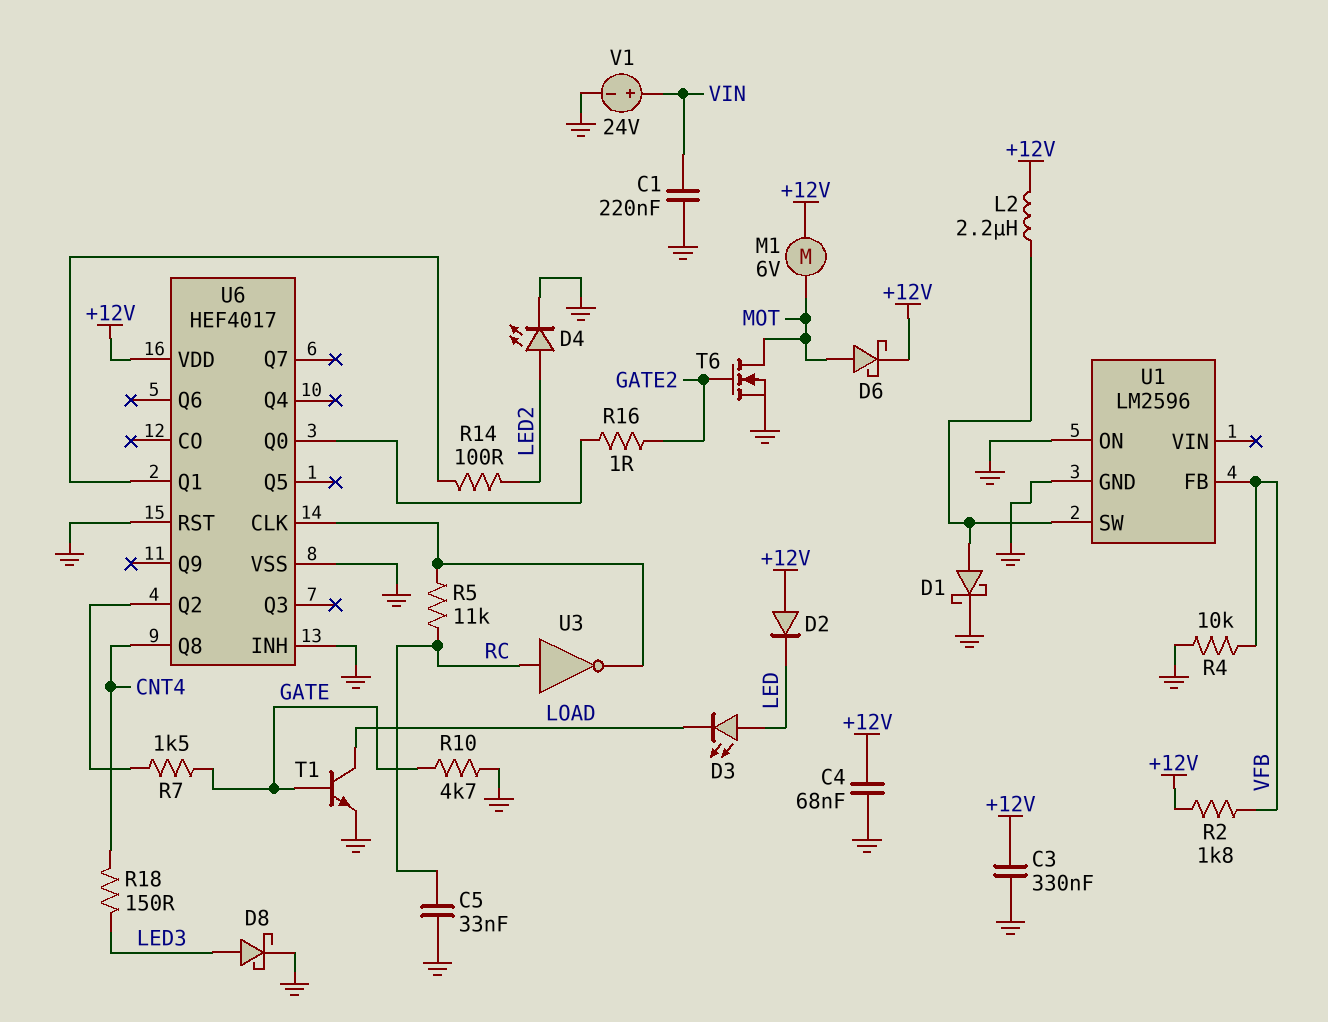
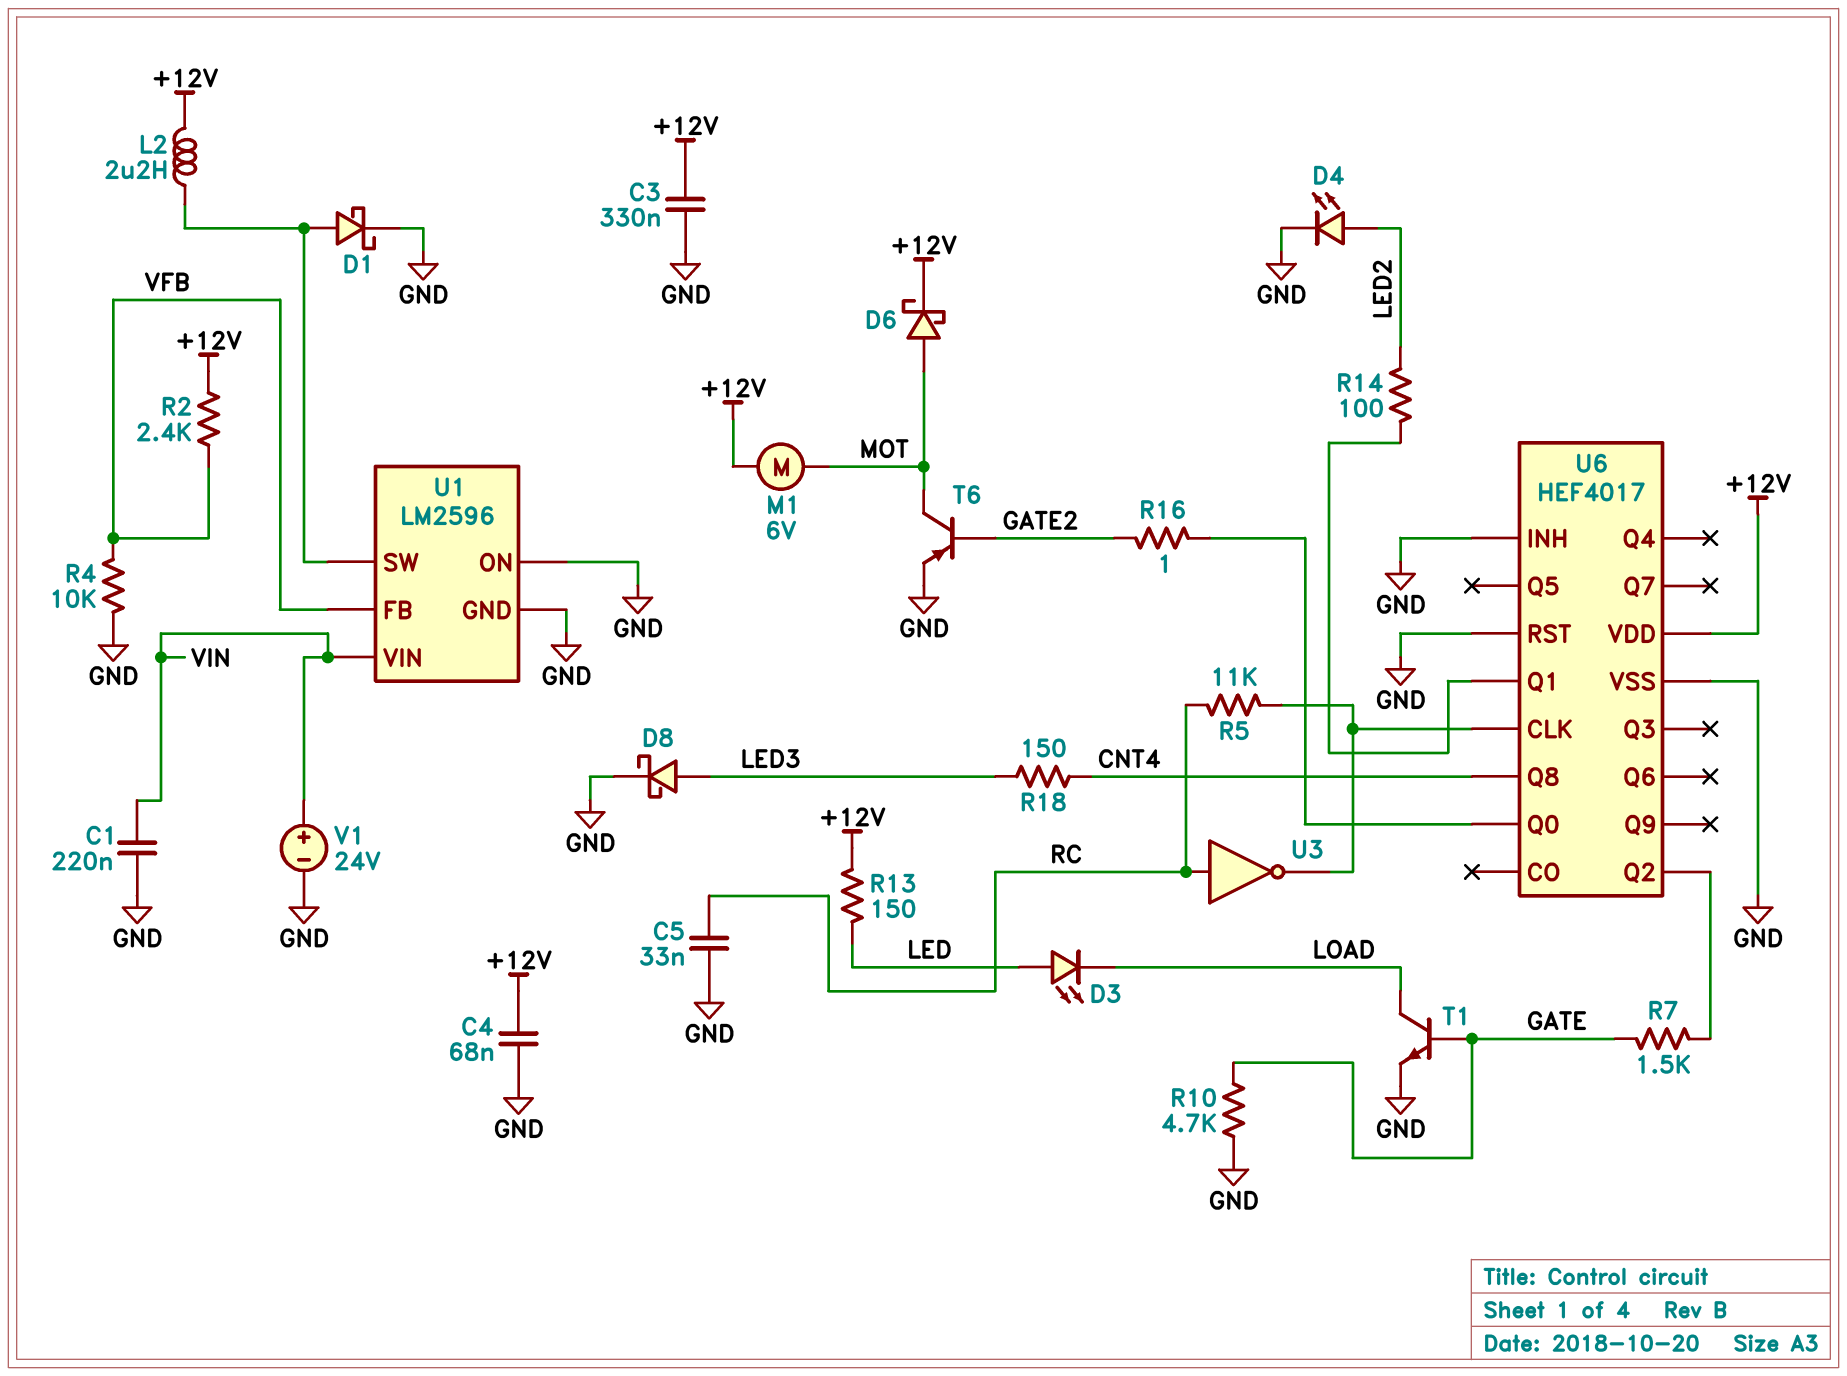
D2: diode (A +12V, K LED) -> none
R2: 1.8k (+12V, VFB) -> 2.4k (+12V, VFB)
R13: none -> 150 (+12V, LED)
T6: NMOS (G GATE2, D MOT, S GND) -> PNP (B GATE2, C MOT, E GND)
U1 pin VIN: none -> VIN

